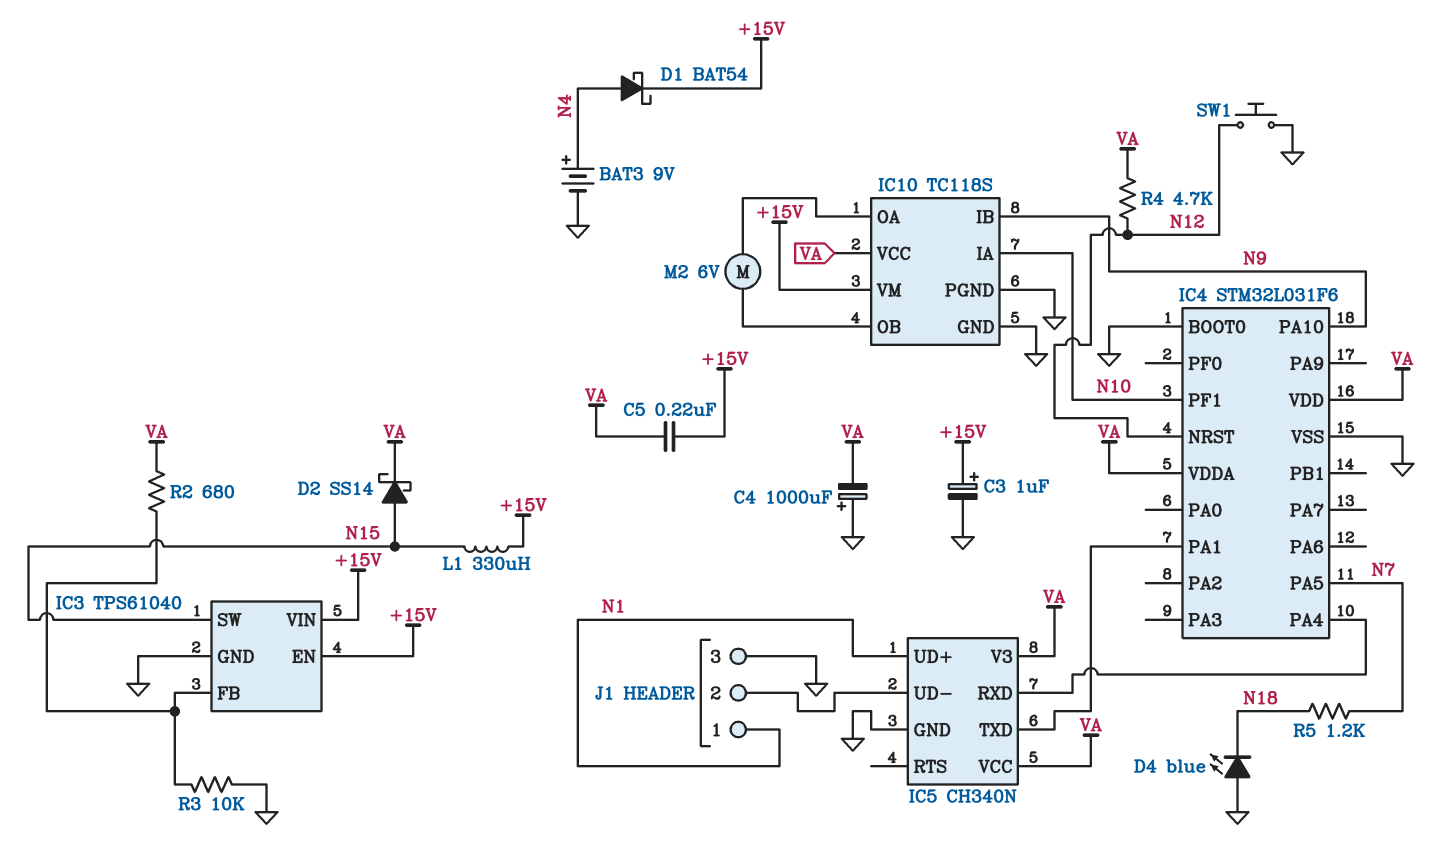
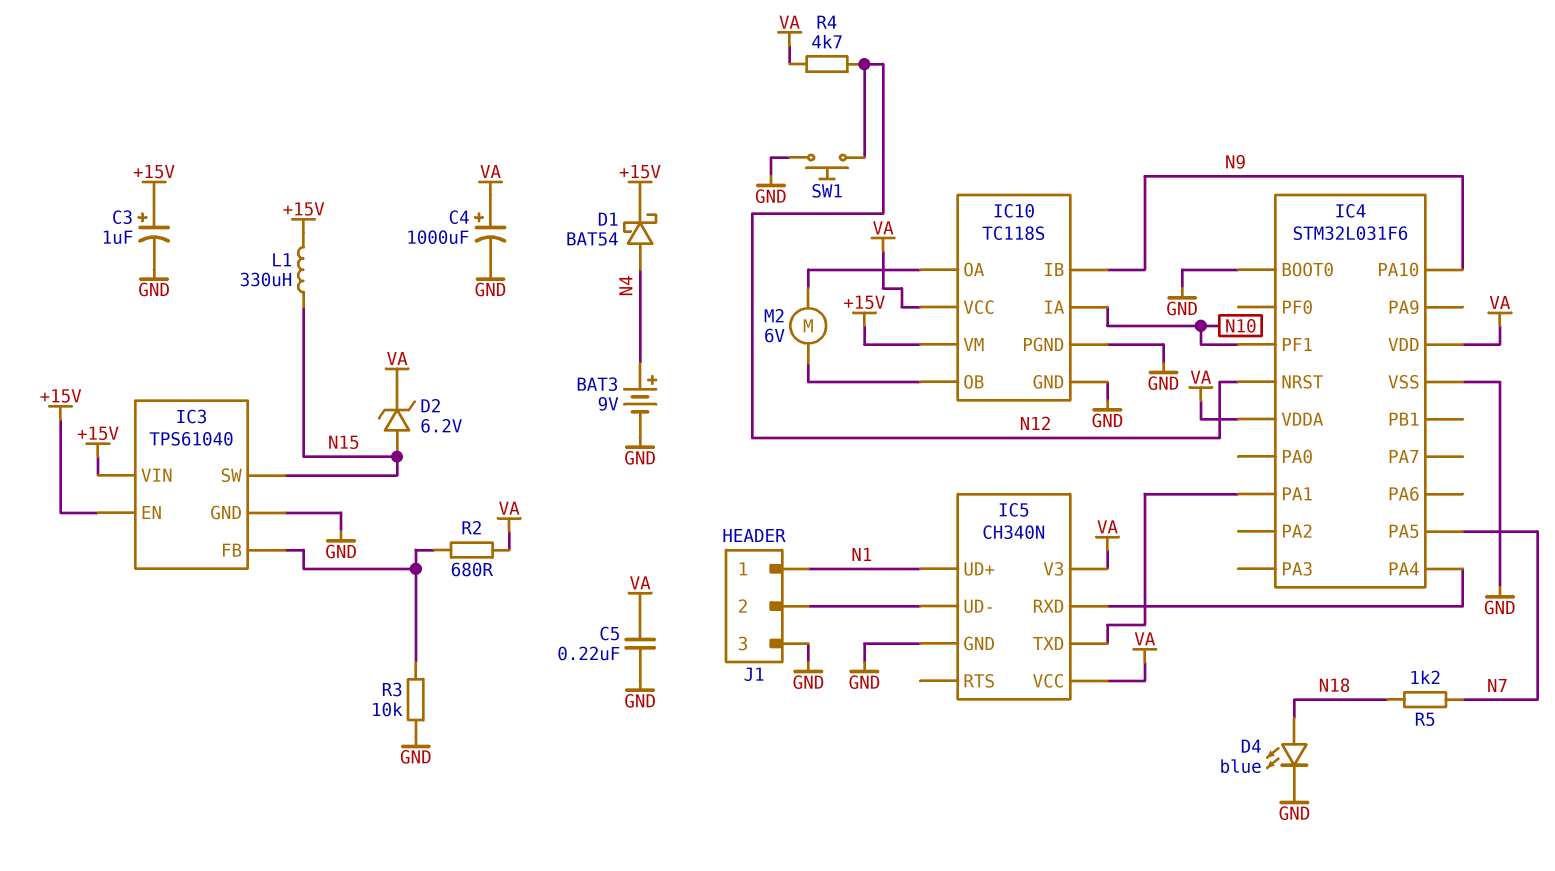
C4: 1000uF (plus GND, minus VA) -> 1000uF (plus VA, minus GND)
C5: 220nF (+15V, VA) -> 220nF (GND, VA)
D2: schottky SS14 (A N15, K VA) -> zener 6.2V (A N15, K VA)
D4: LED blue (A GND, K N18) -> LED blue (A N18, K GND)

